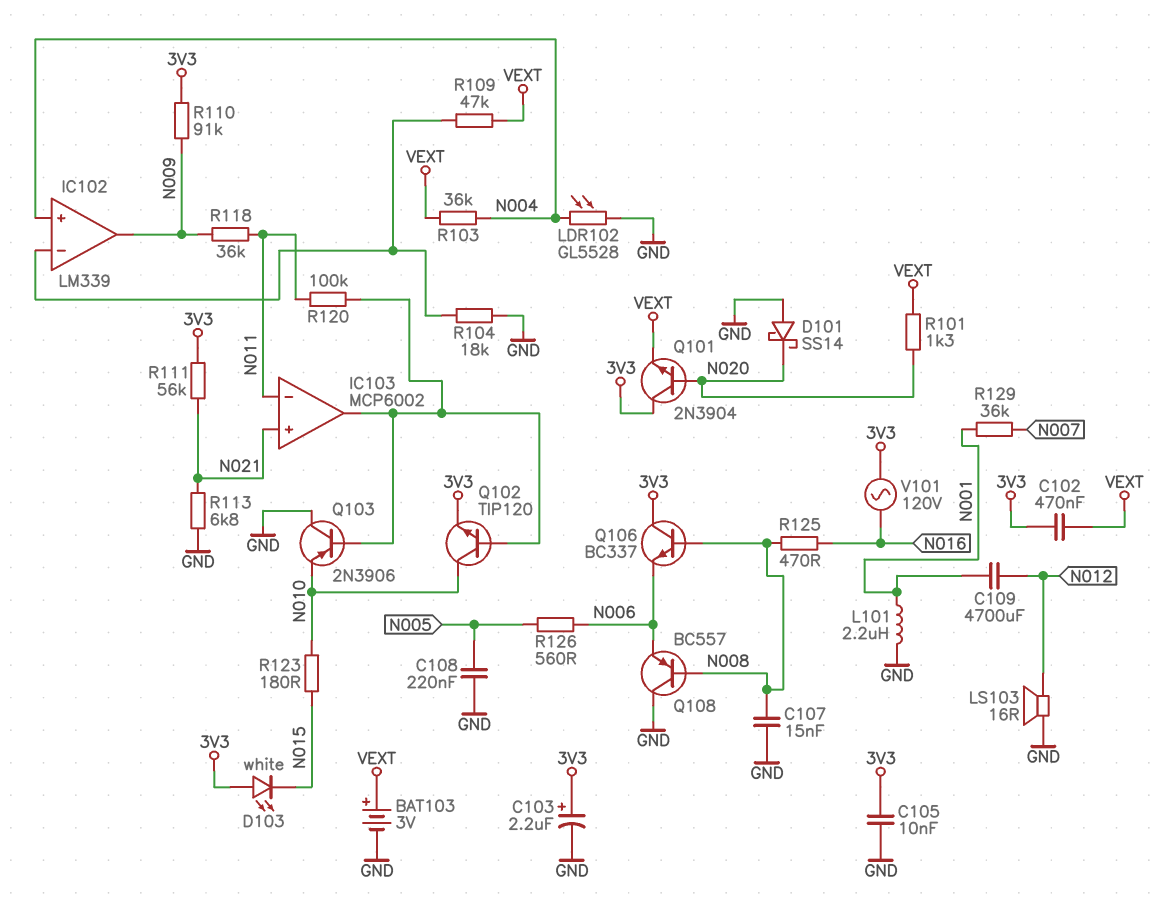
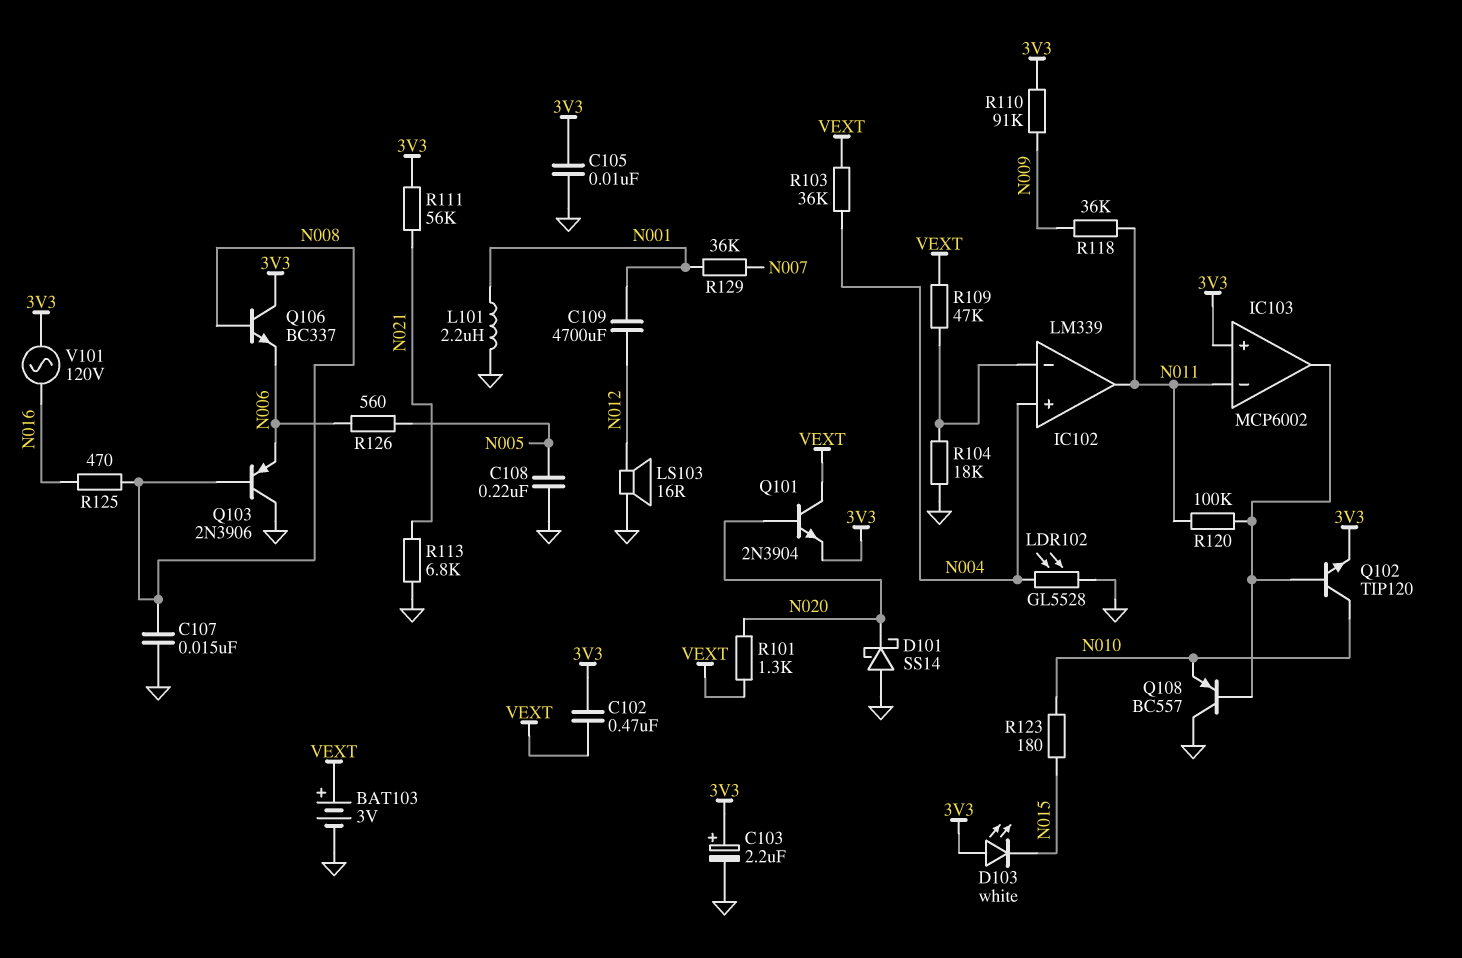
IC102 pin out: N009 -> N011
IC103 pin in+: N021 -> 3V3
Q101: NPN 2N3904 (B N020, C 3V3, E VEXT) -> NPN 2N3904 (B N020, C VEXT, E 3V3)
Q103: PNP 2N3906 (B IC103/out, C GND, E N010) -> PNP 2N3906 (B N008, C GND, E N006)
Q108: PNP BC557 (B N008, C GND, E N006) -> PNP BC557 (B IC103/out, C GND, E N010)

